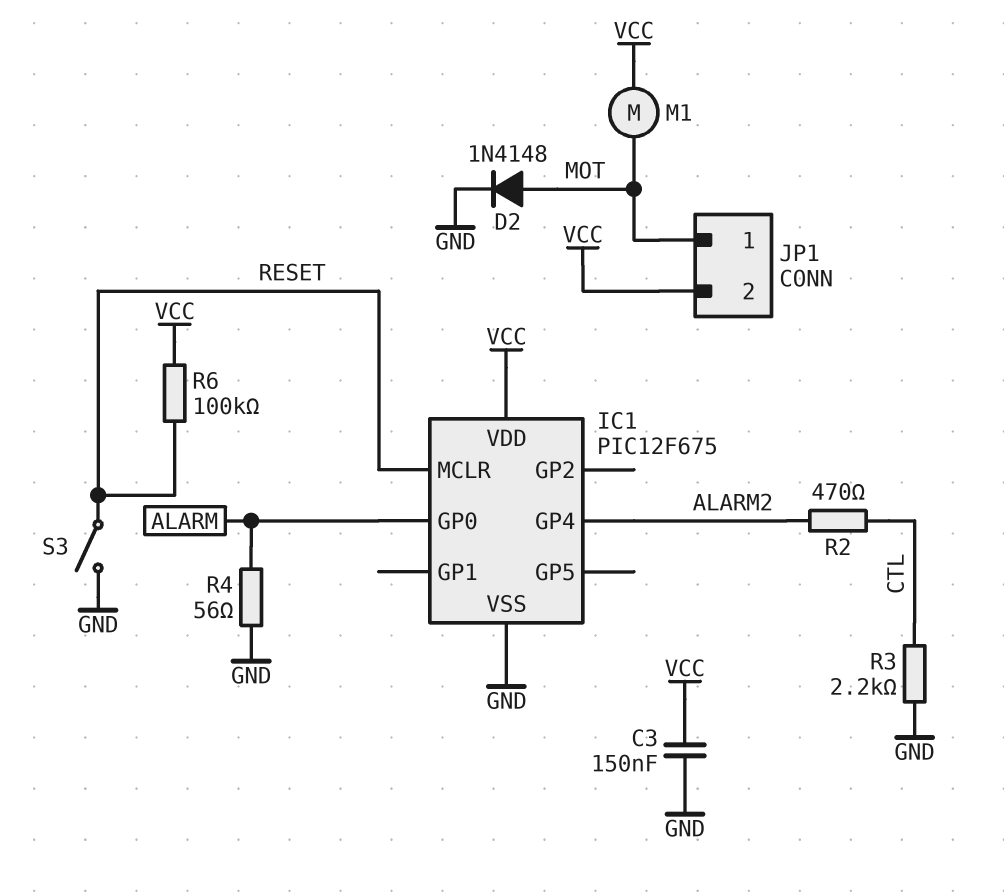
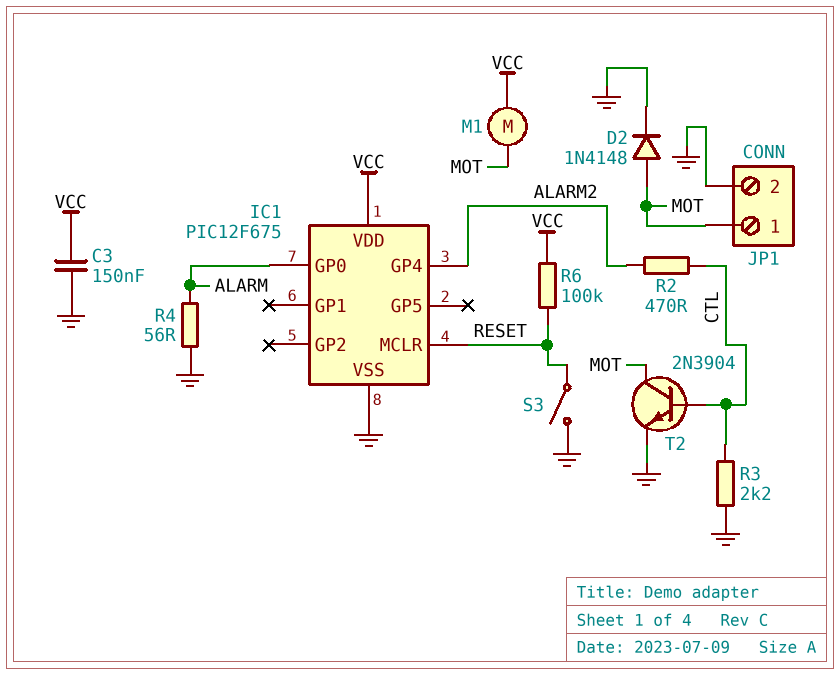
JP1 pin 2: VCC -> GND
T2: none -> NPN 2N3904 (B CTL, C MOT, E GND)

